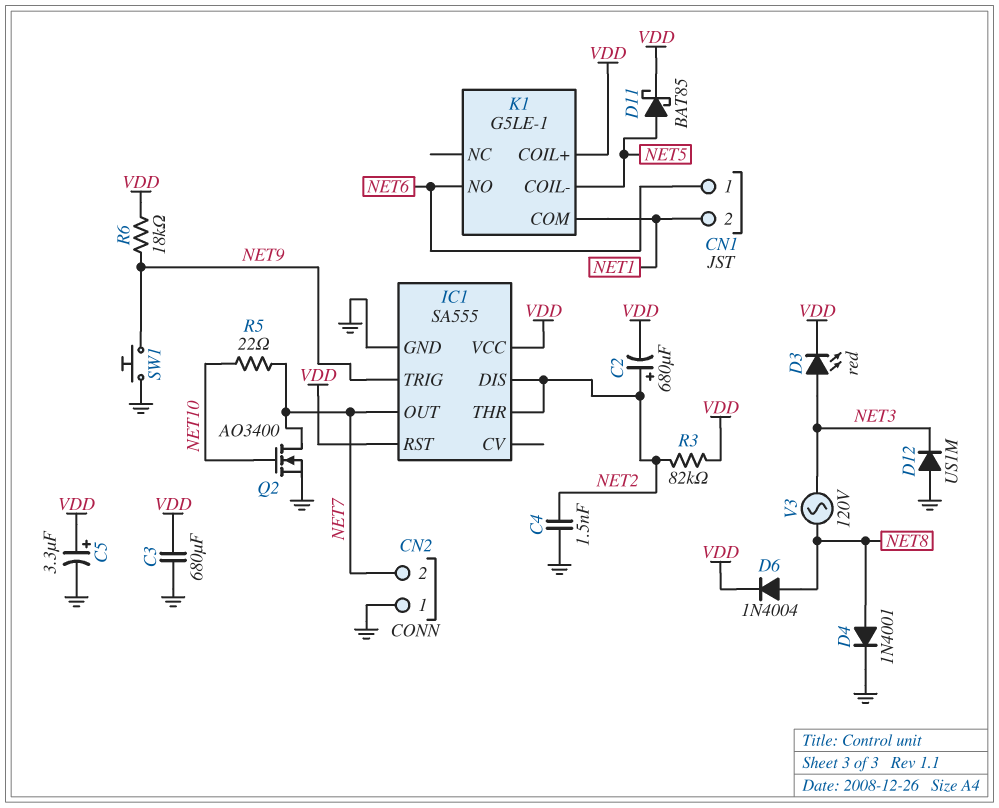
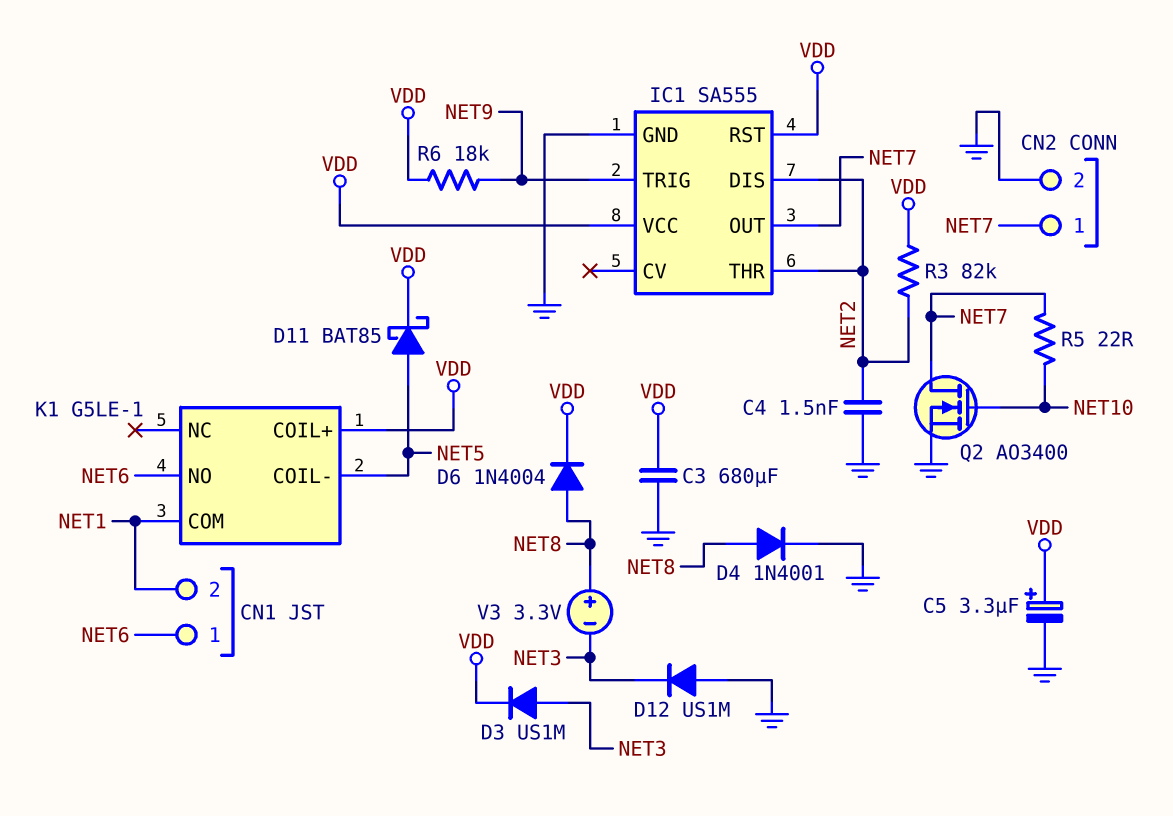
C2: 680uF (plus NET2, minus VDD) -> none
CN2 pin 1: GND -> NET7
CN2 pin 2: NET7 -> GND
D3: LED red (A NET3, K VDD) -> diode US1M (A NET3, K VDD)
SW1: button (GND, NET9) -> none
V3: AC 120V (NET3, NET8) -> 3.3V (plus NET8, minus NET3)

